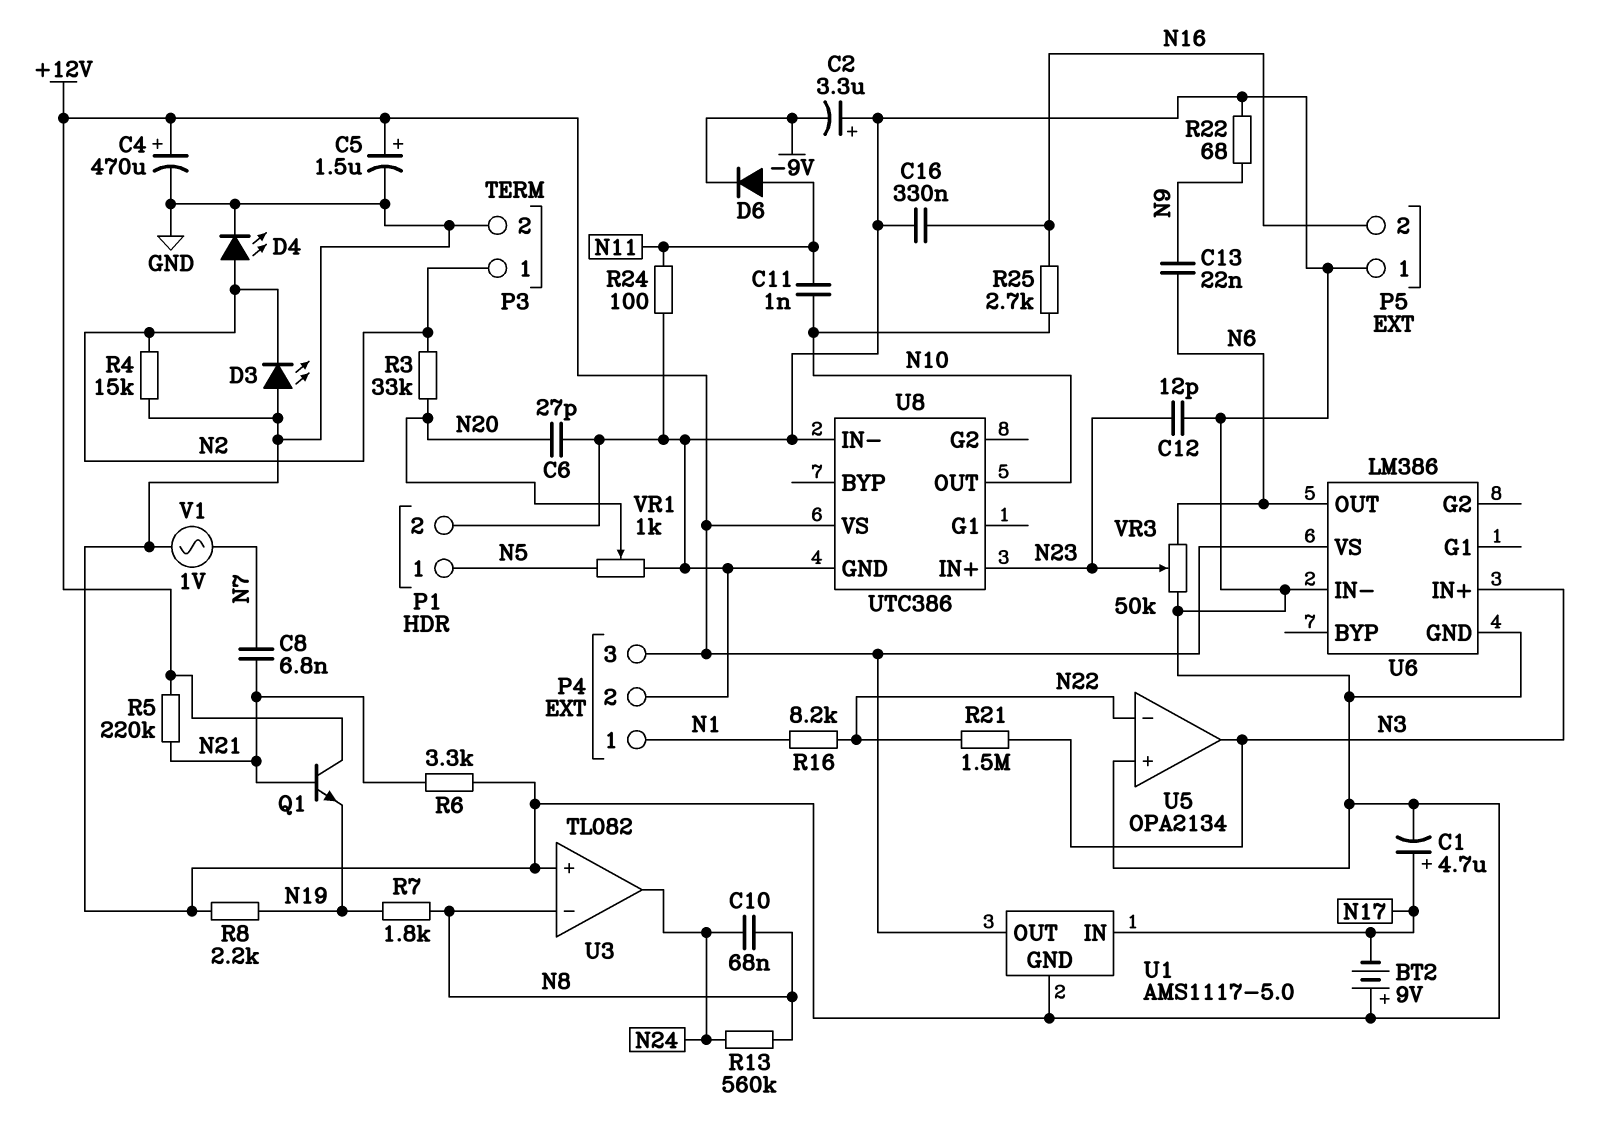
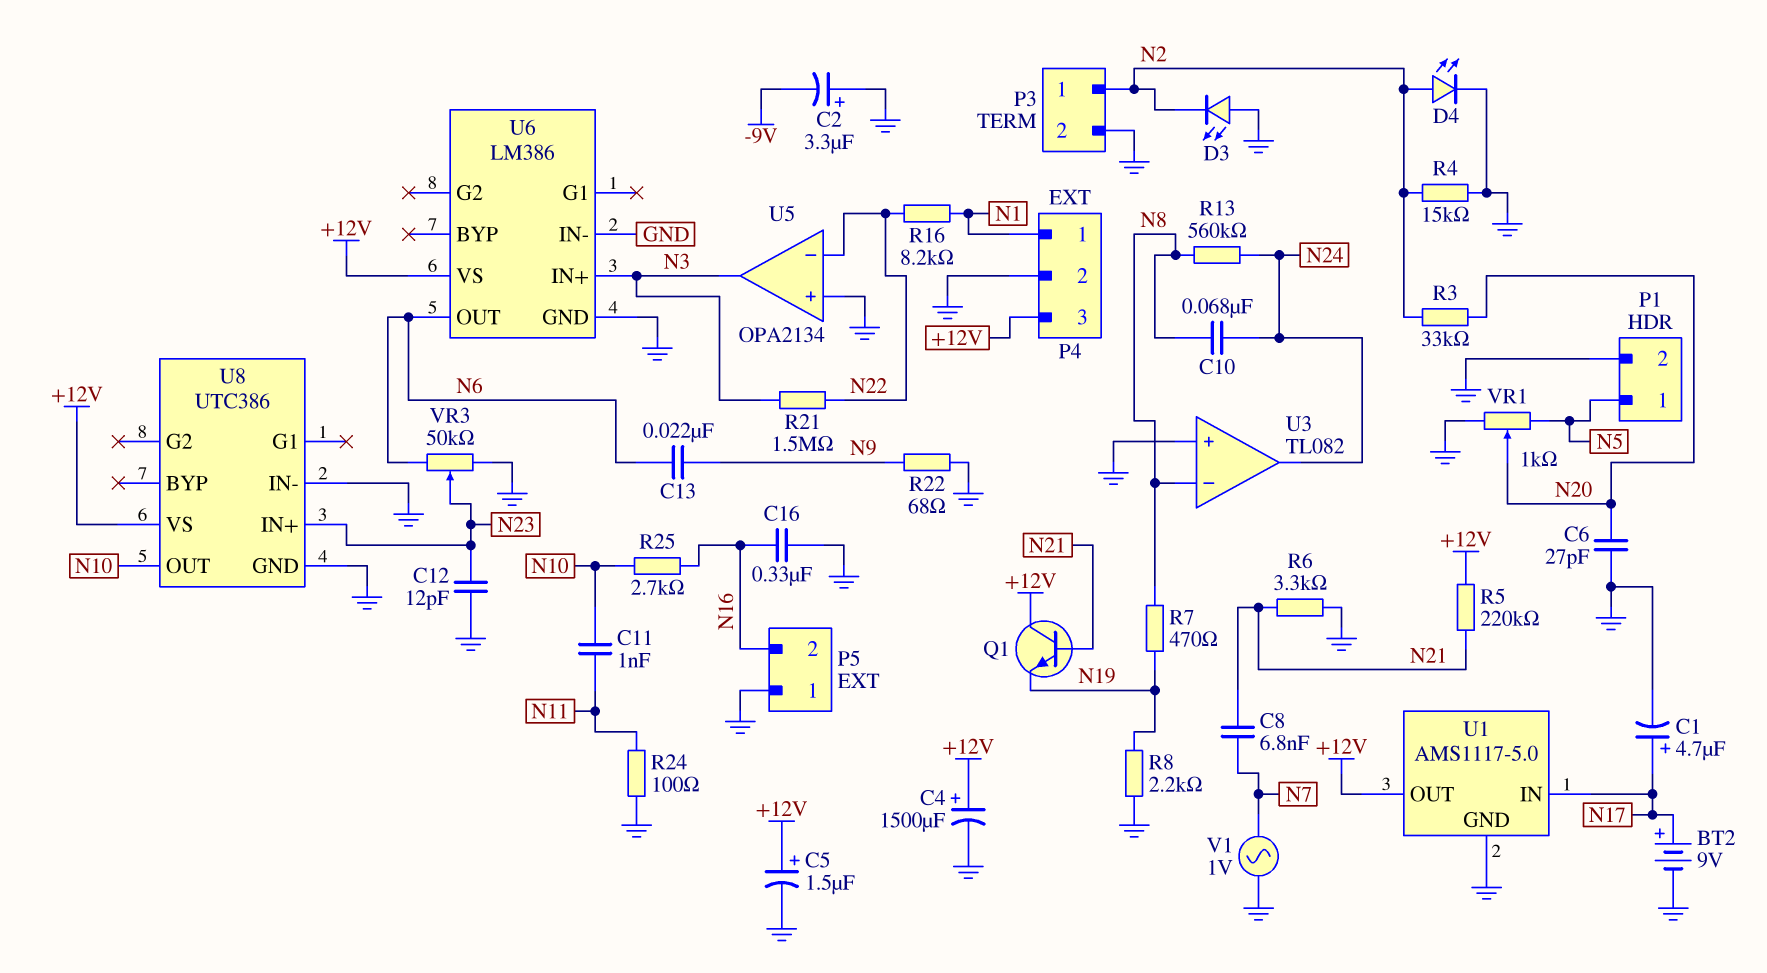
BT2: 9V (plus GND, minus N17) -> 9V (plus N17, minus GND)
C4: 470uF (plus +12V, minus GND) -> 1500uF (plus +12V, minus GND)
D6: diode (A N11, K -9V) -> none
R7: 1.8k (N8, N19) -> 470 (N8, N19)

